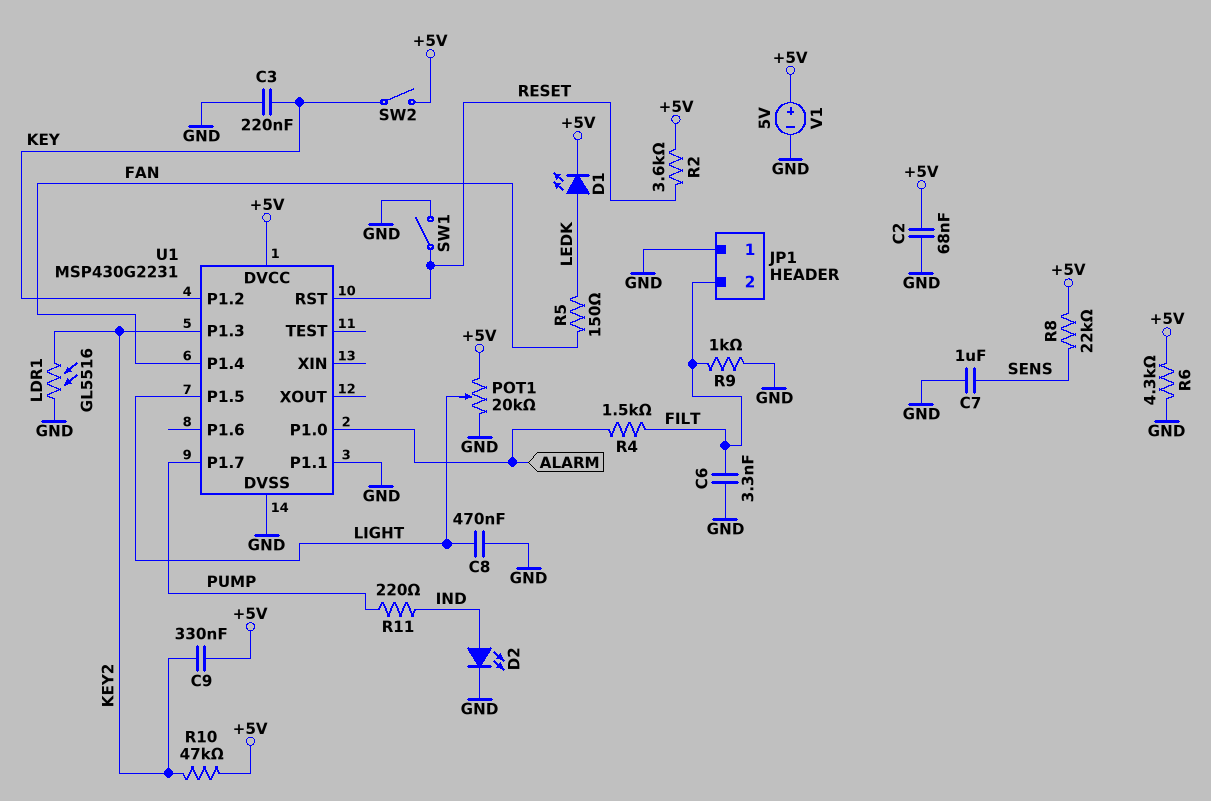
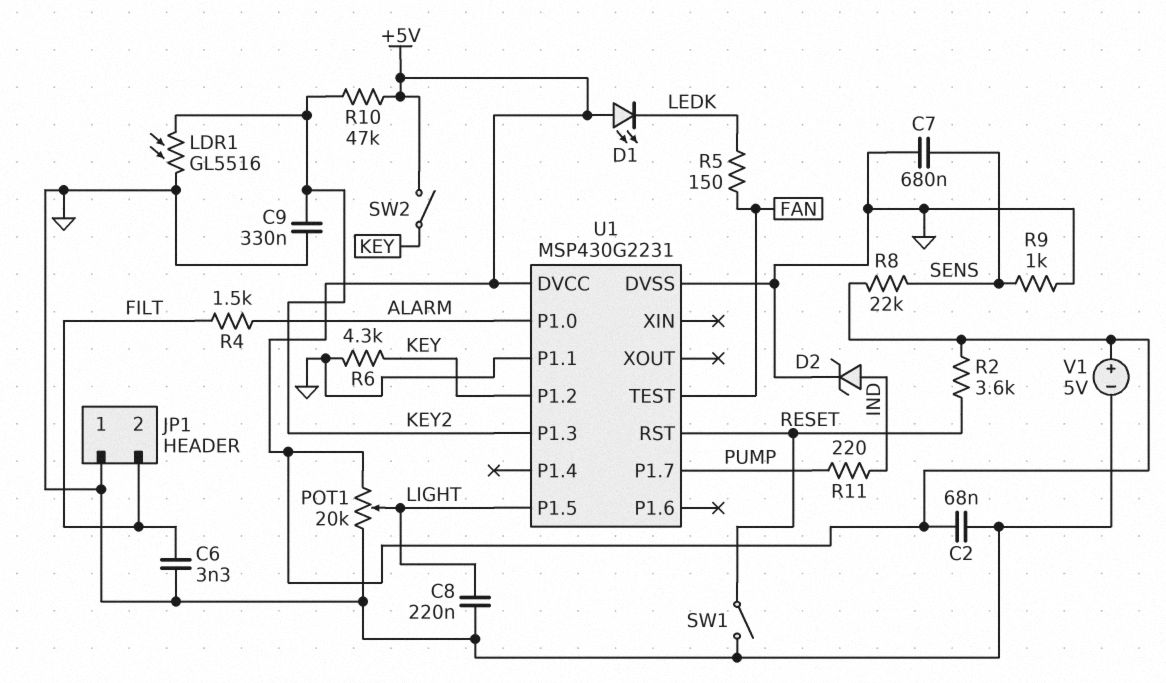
C3: 220nF (GND, KEY) -> none
C7: 1uF (GND, SENS) -> 680nF (GND, SENS)
C8: 470nF (GND, LIGHT) -> 220nF (GND, LIGHT)
C9: 330nF (+5V, KEY2) -> 330nF (GND, KEY2)
D1: LED (A LEDK, K +5V) -> LED (A +5V, K LEDK)
D2: LED (A IND, K GND) -> zener (A IND, K GND)
R6: 4.3k (+5V, GND) -> 4.3k (GND, KEY)
R9: 1k (FILT, GND) -> 1k (GND, SENS)
U1 pin P1.4: FAN -> none
U1 pin TEST: none -> FAN

